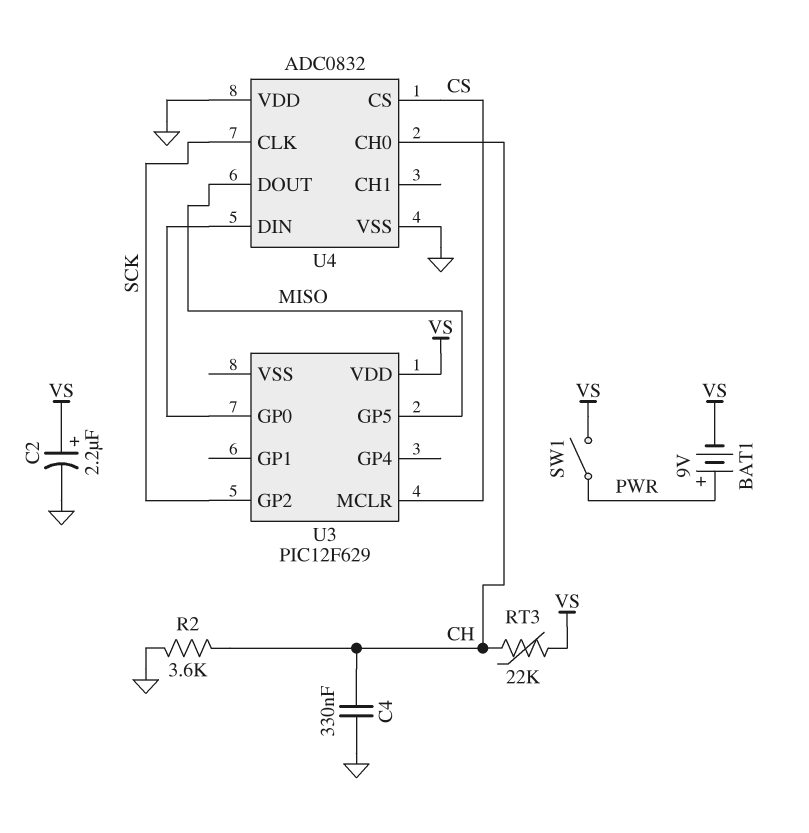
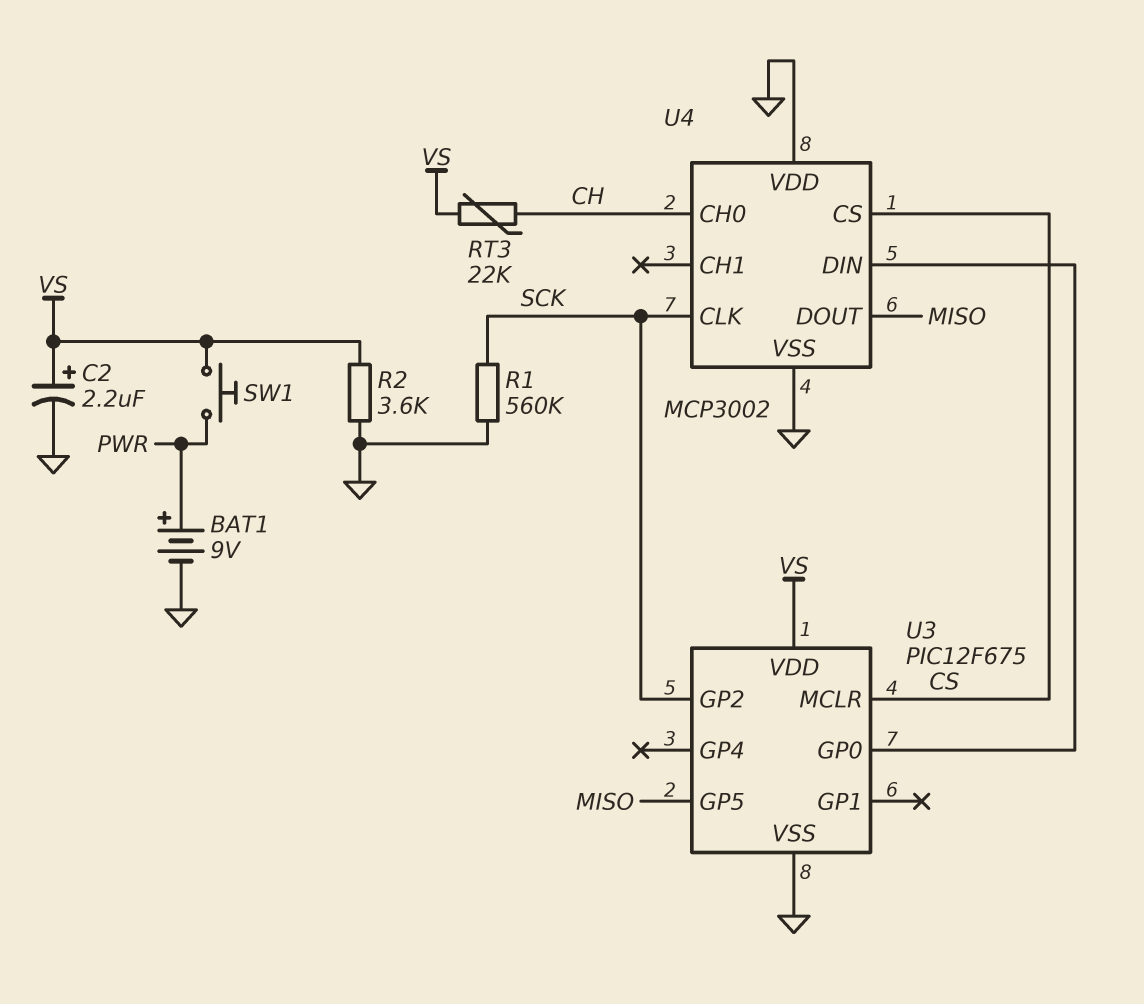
BAT1: 9V (plus PWR, minus VS) -> 9V (plus PWR, minus GND)
C4: 330nF (CH, GND) -> none
R1: none -> 560k (GND, SCK)
R2: 3.6k (CH, GND) -> 3.6k (GND, VS)
SW1: switch (PWR, VS) -> button (PWR, VS)
U3: PIC12F629 -> PIC12F675
U3 pin VSS: none -> GND
U4: ADC0832 -> MCP3002

